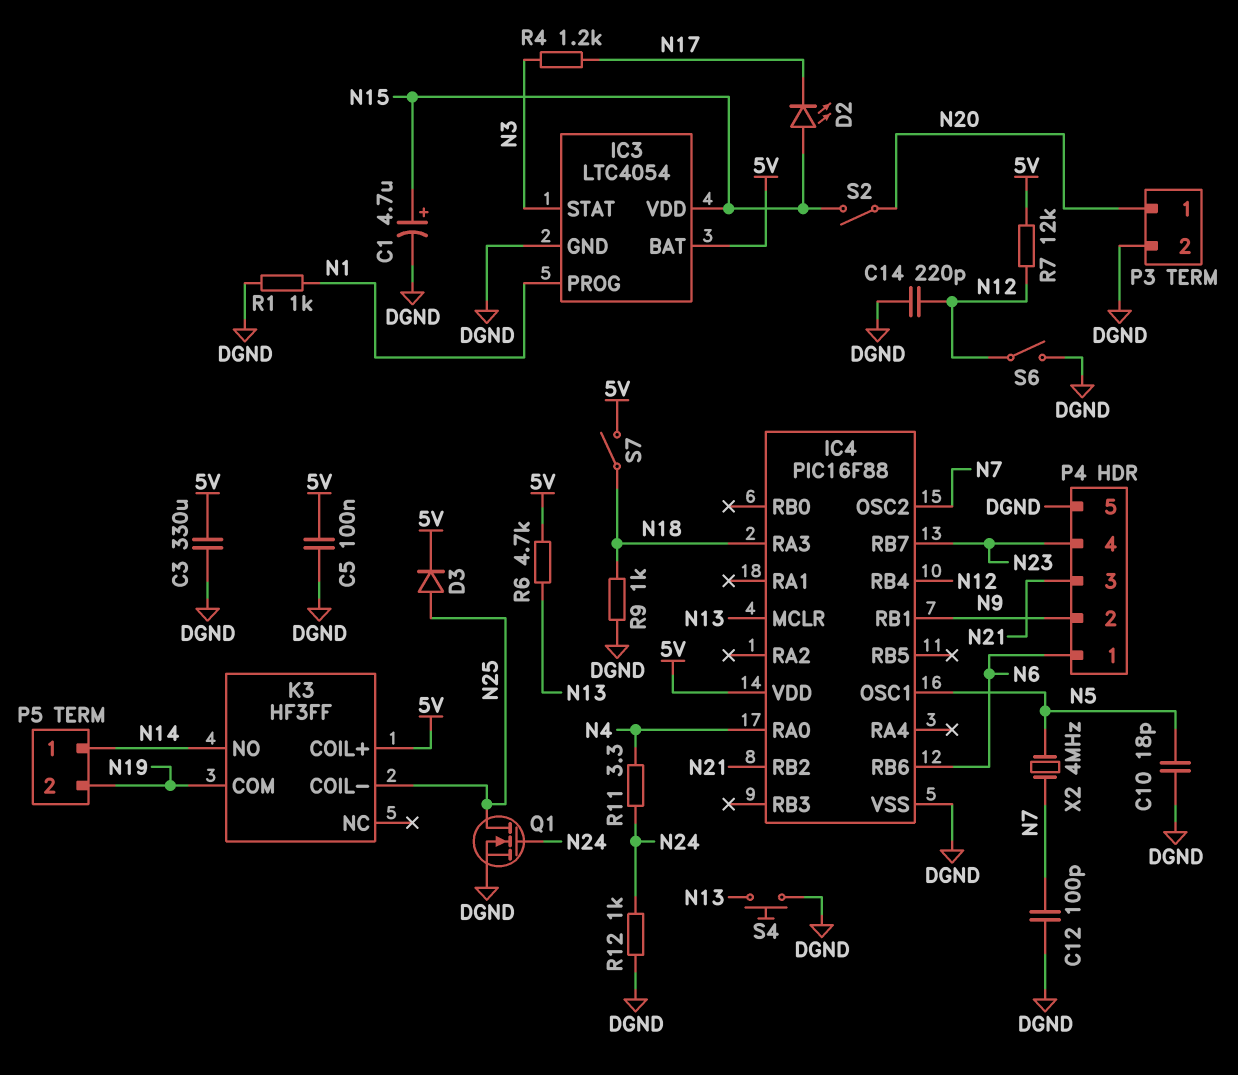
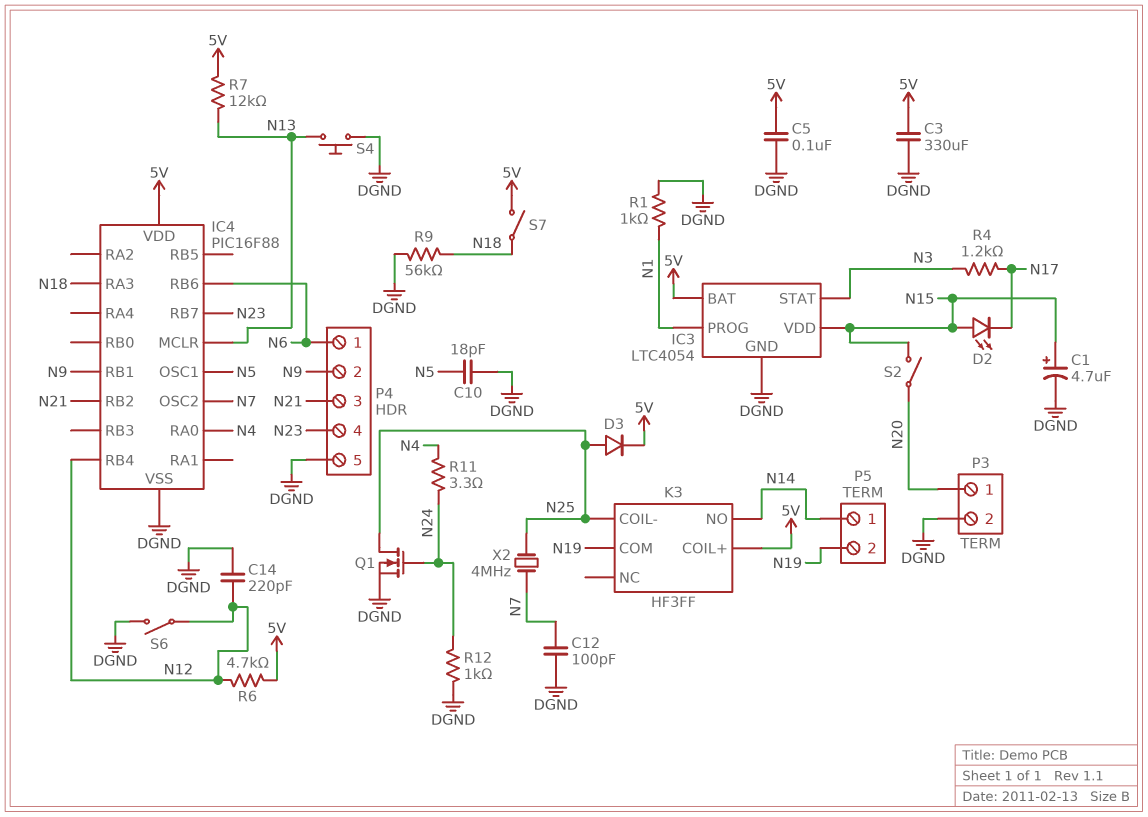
R6: 4.7k (5V, N13) -> 4.7k (5V, N12)
R7: 12k (5V, N12) -> 12k (5V, N13)
R9: 1k (DGND, N18) -> 56k (DGND, N18)
X2: 4MHz (N5, N7) -> 4MHz (N7, N25)

